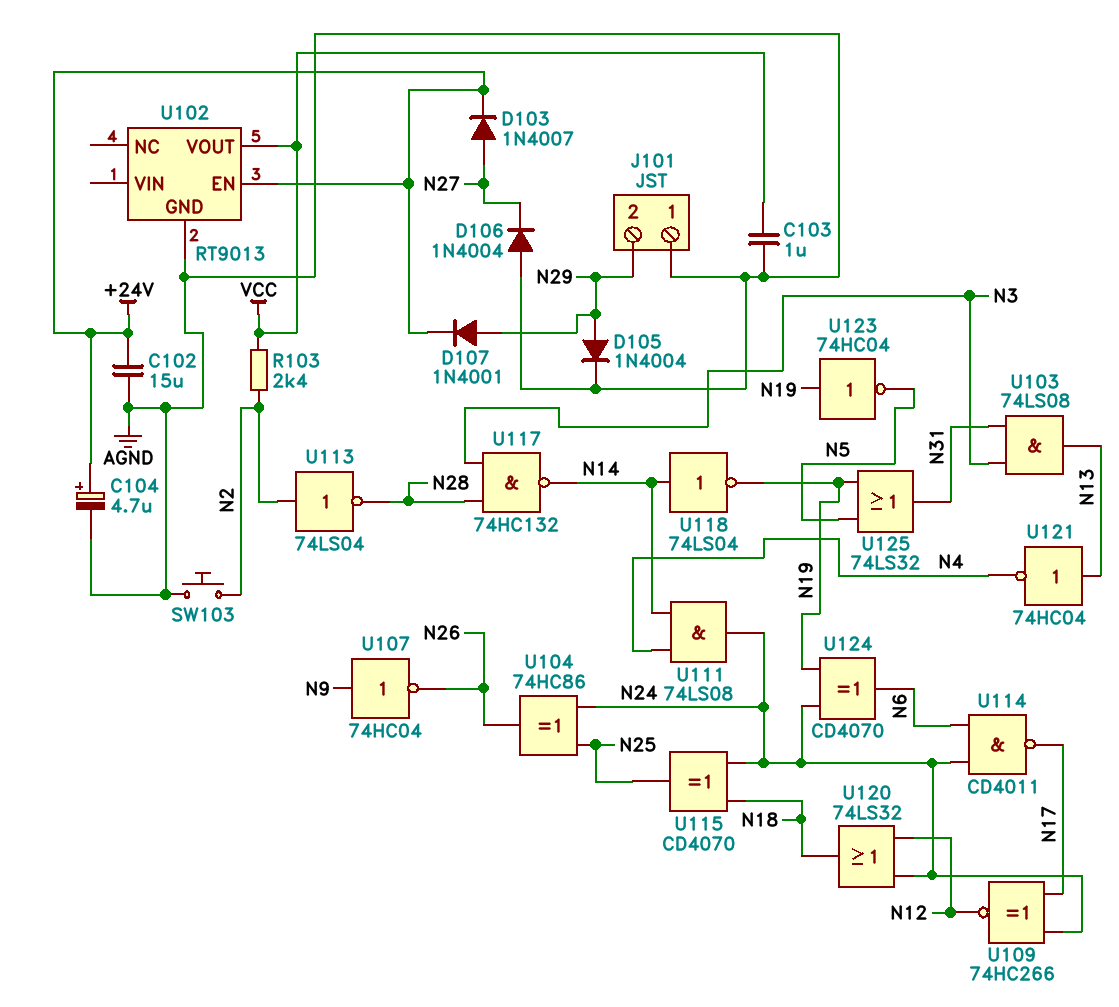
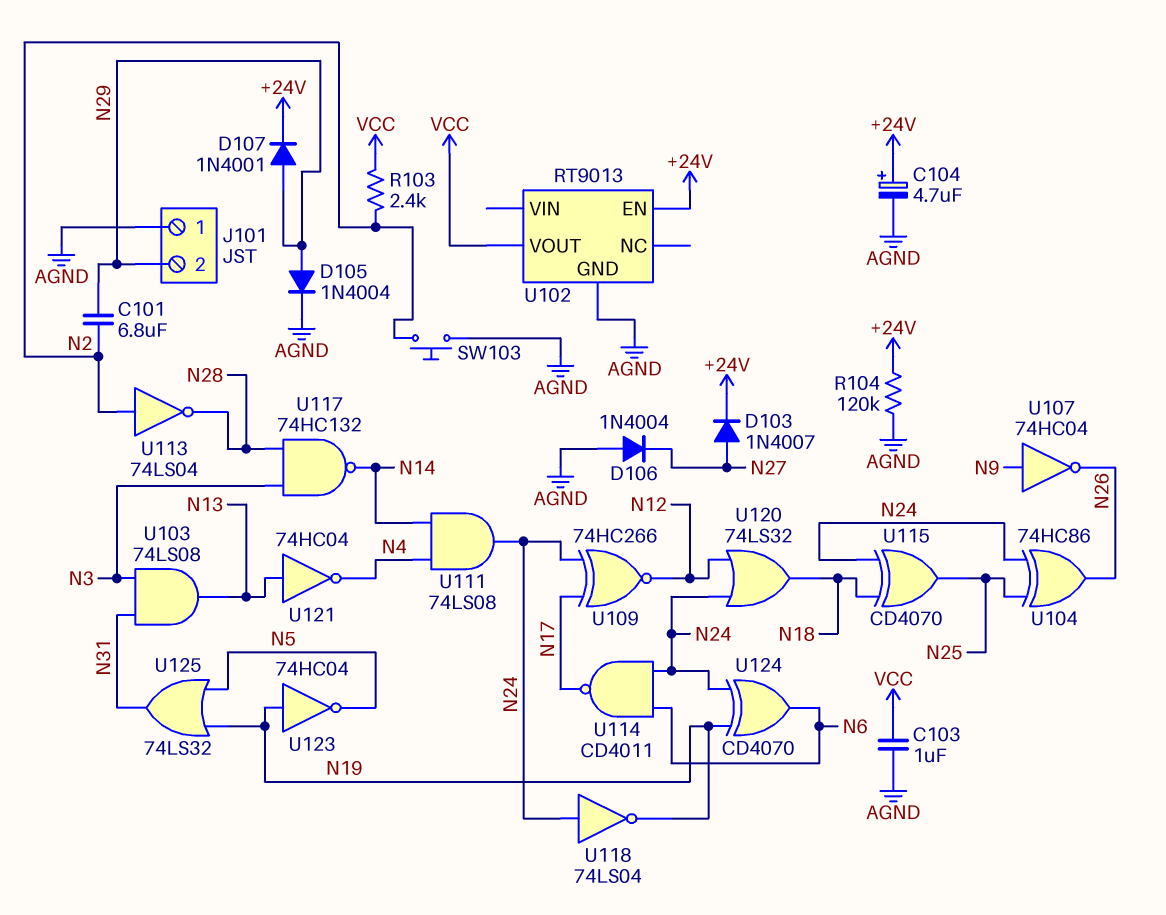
C101: none -> 6.8uF (N2, N29)
C102: 15uF (+24V, AGND) -> none
R104: none -> 120k (+24V, AGND)
U118: NOT 74LS04 (in N14, out N19) -> NOT 74LS04 (in N24, out N19)

